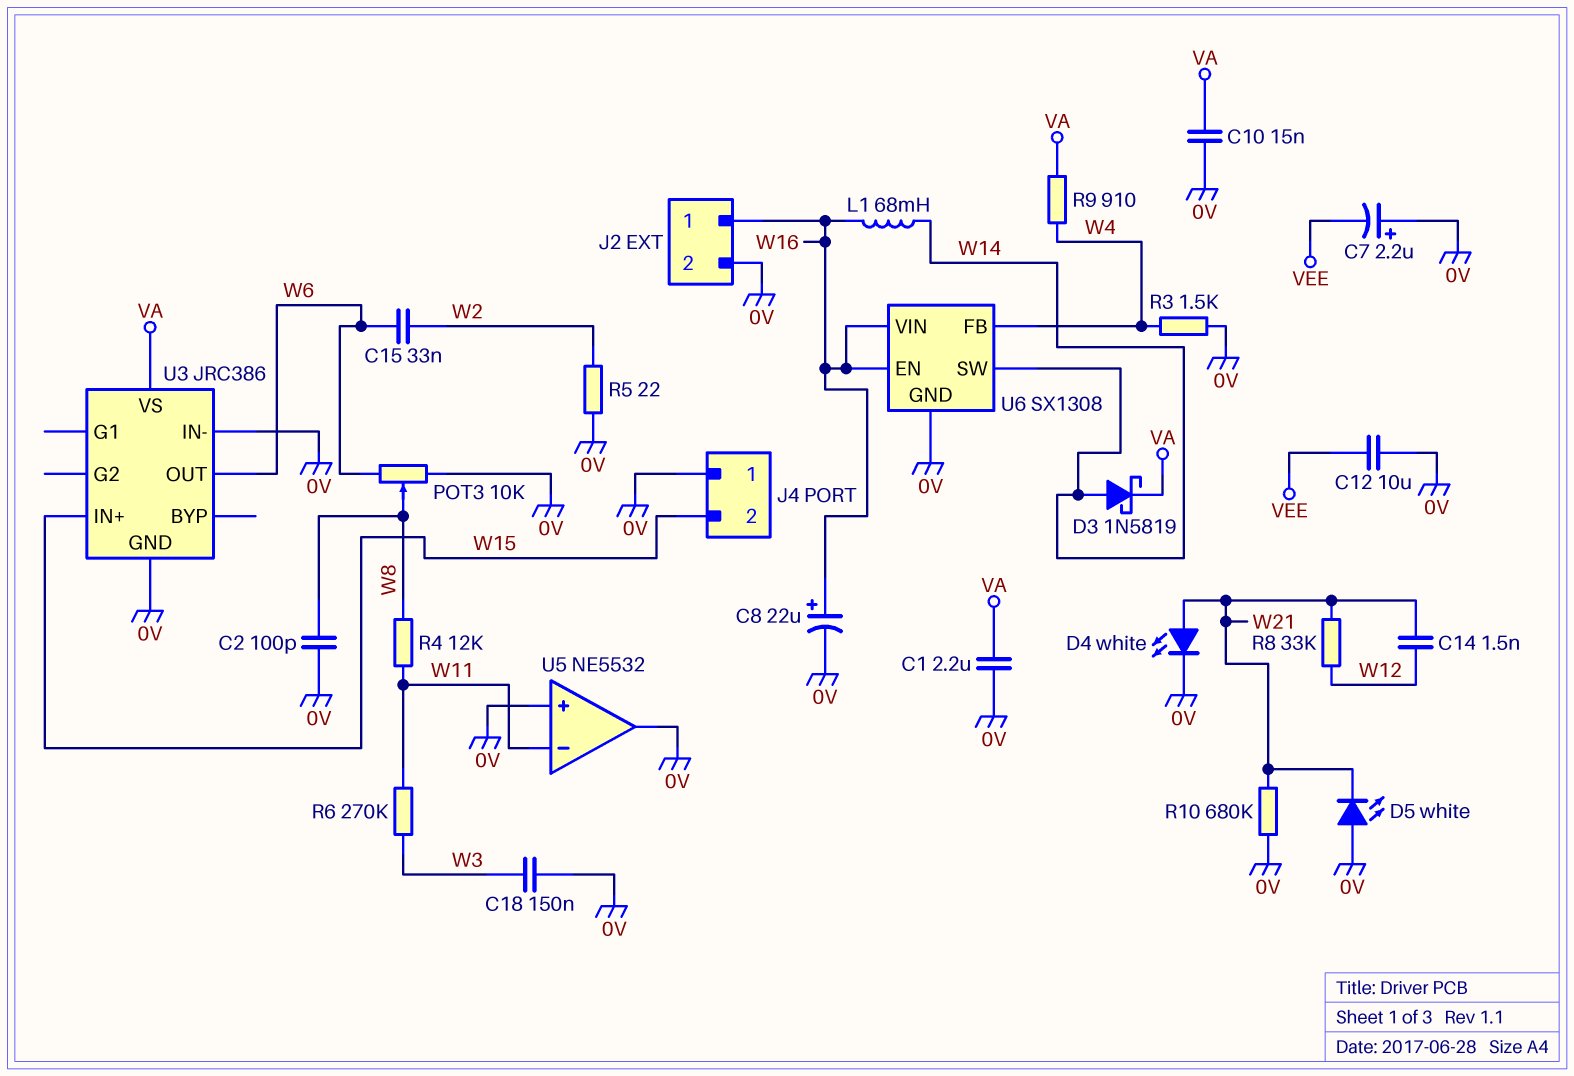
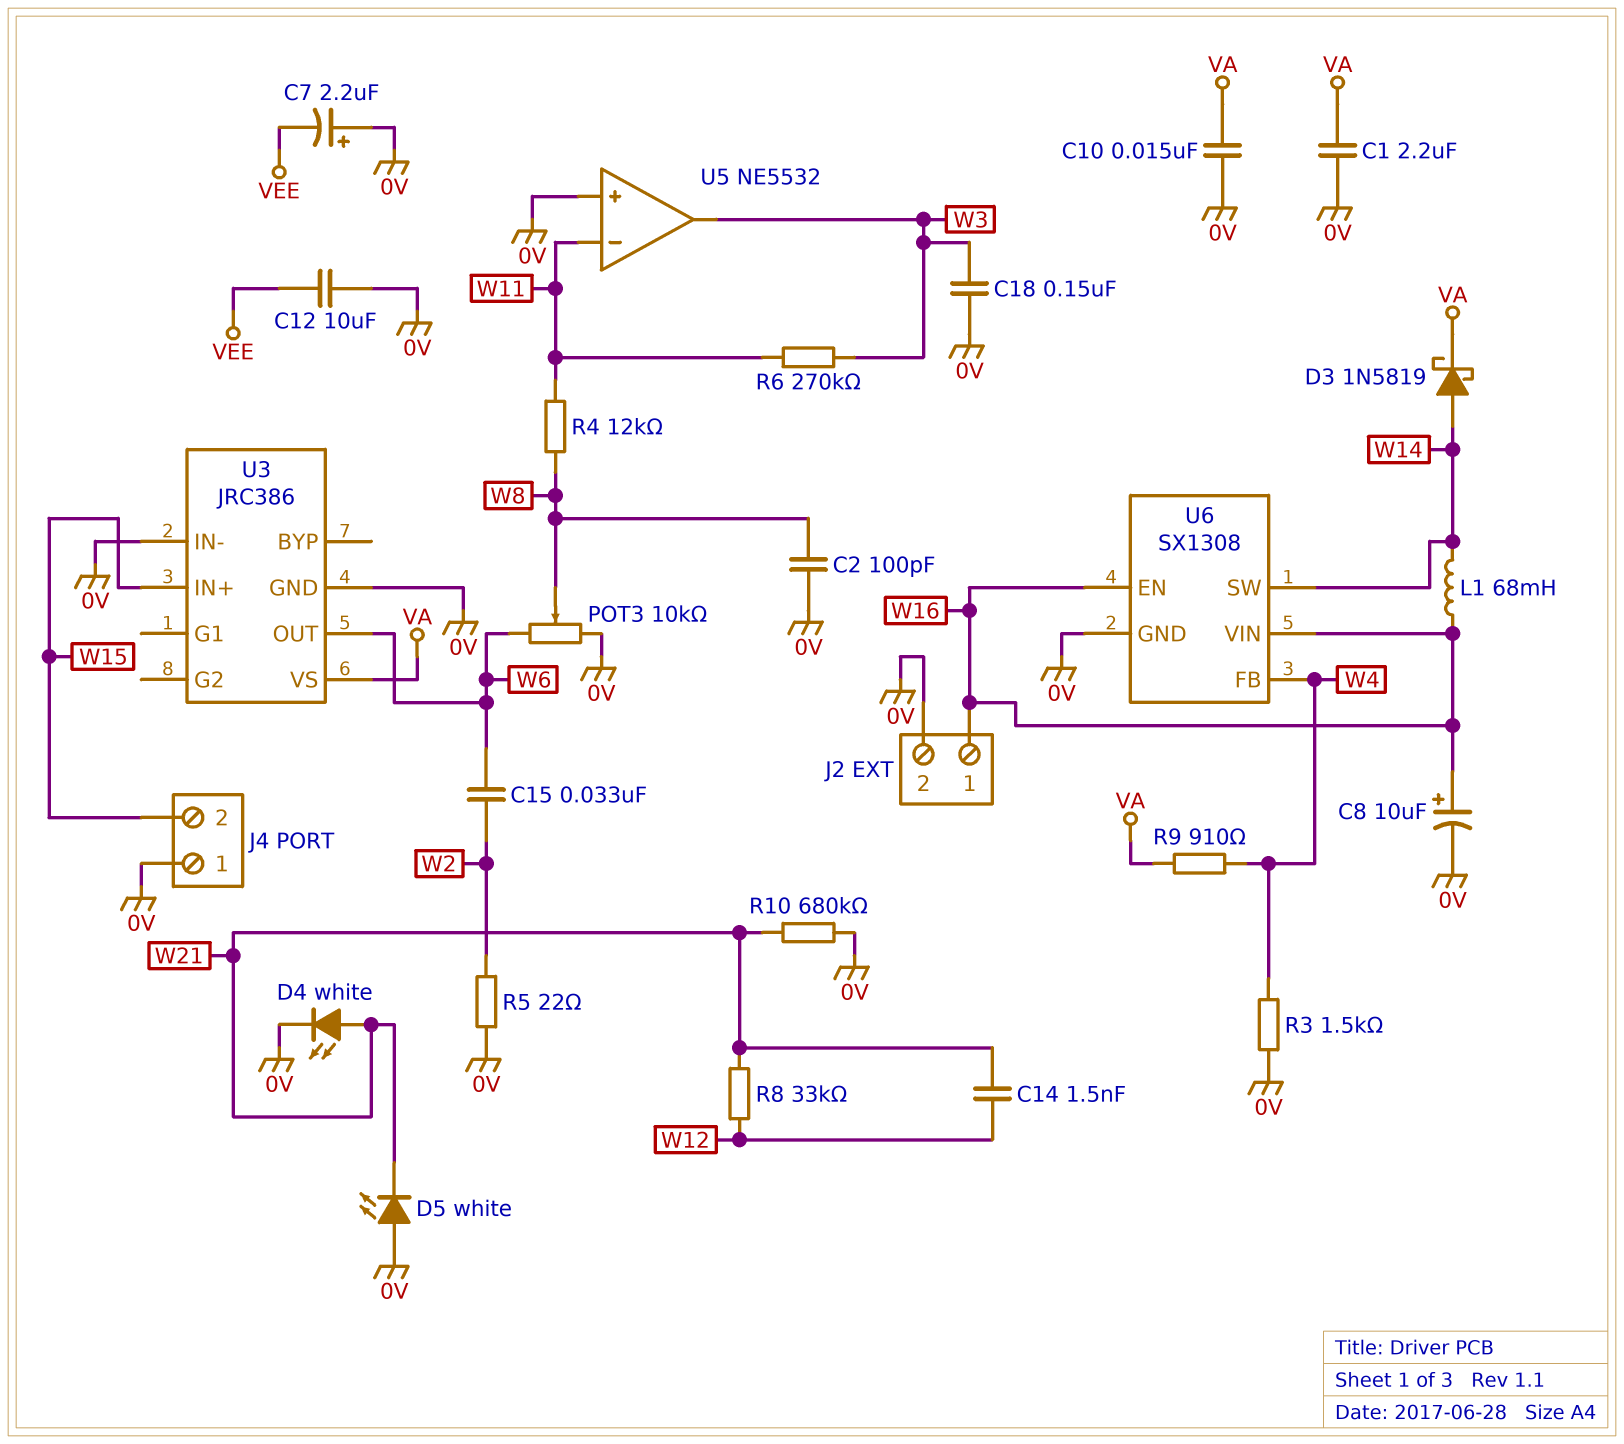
C8: 22uF (plus W16, minus 0V) -> 10uF (plus W16, minus 0V)
U5 pin out: 0V -> W3

